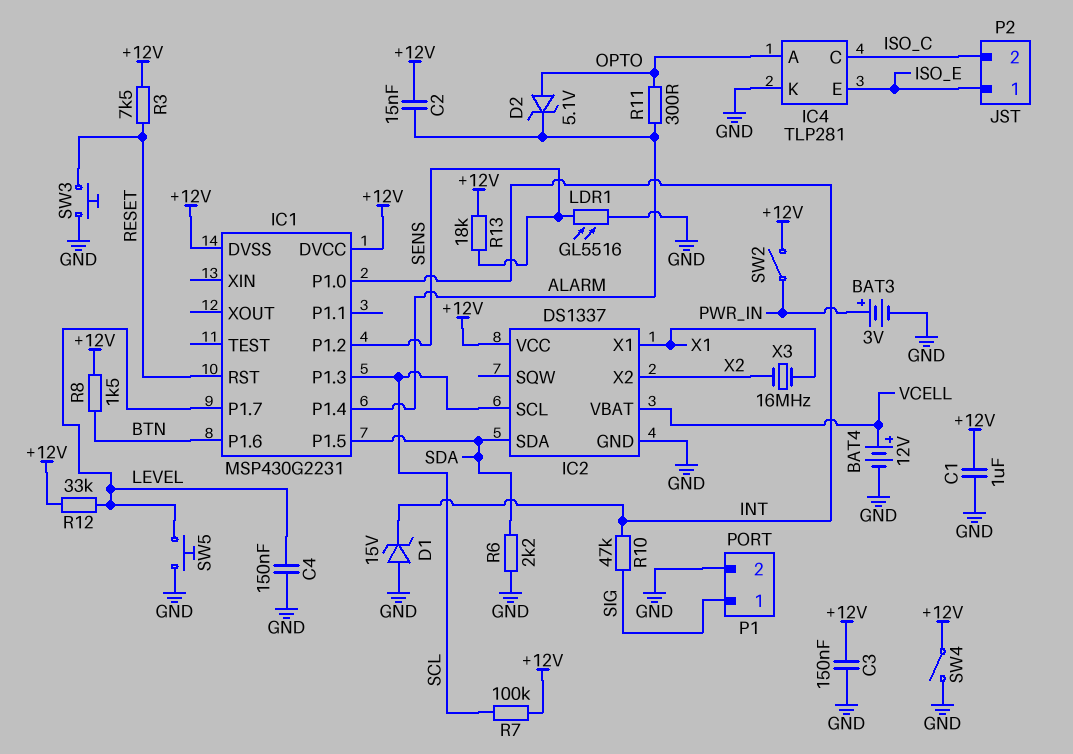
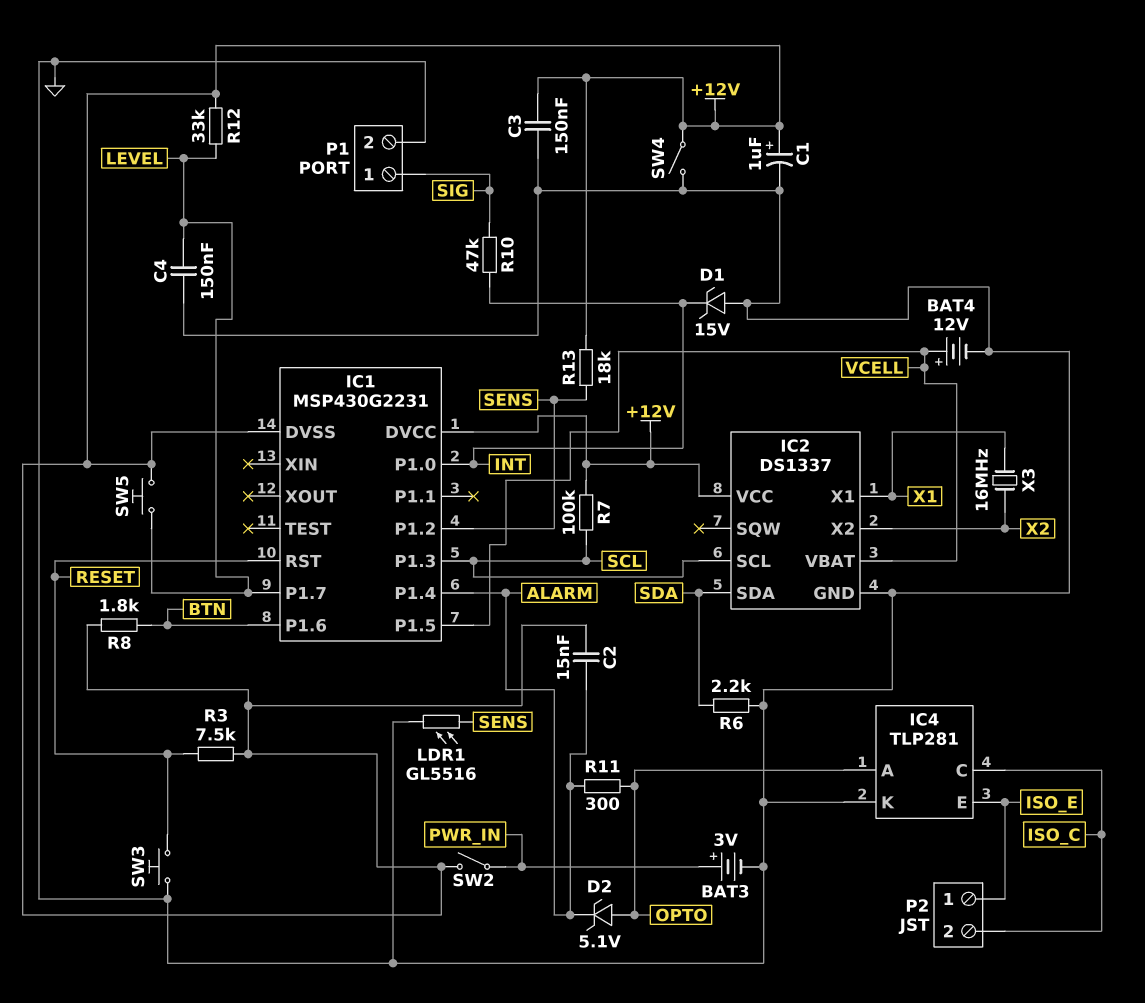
C1: 1uF (+12V, GND) -> 1uF (plus +12V, minus GND)
IC1 pin P1.5: SDA -> VCELL
R8: 1.5k (+12V, BTN) -> 1.8k (+12V, BTN)
SW5: button (GND, LEVEL) -> button (+12V, LEVEL)

